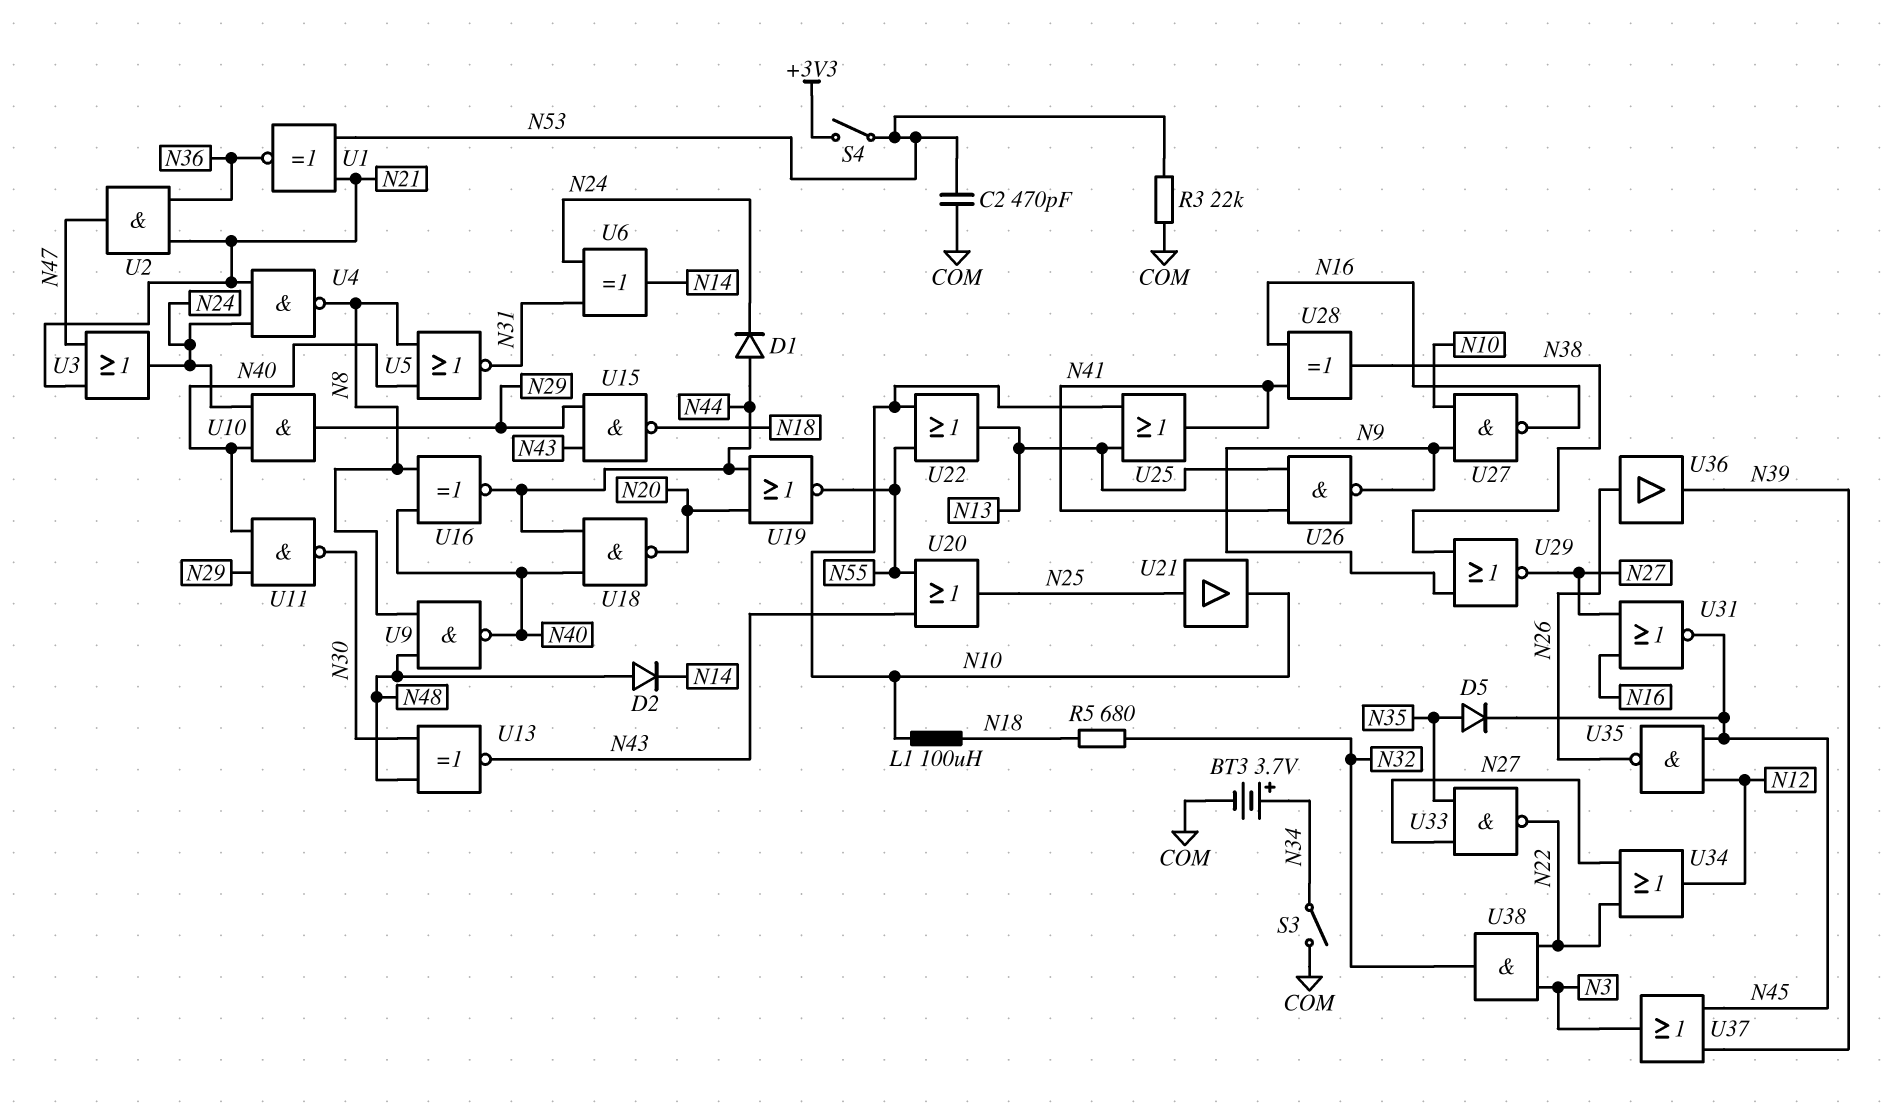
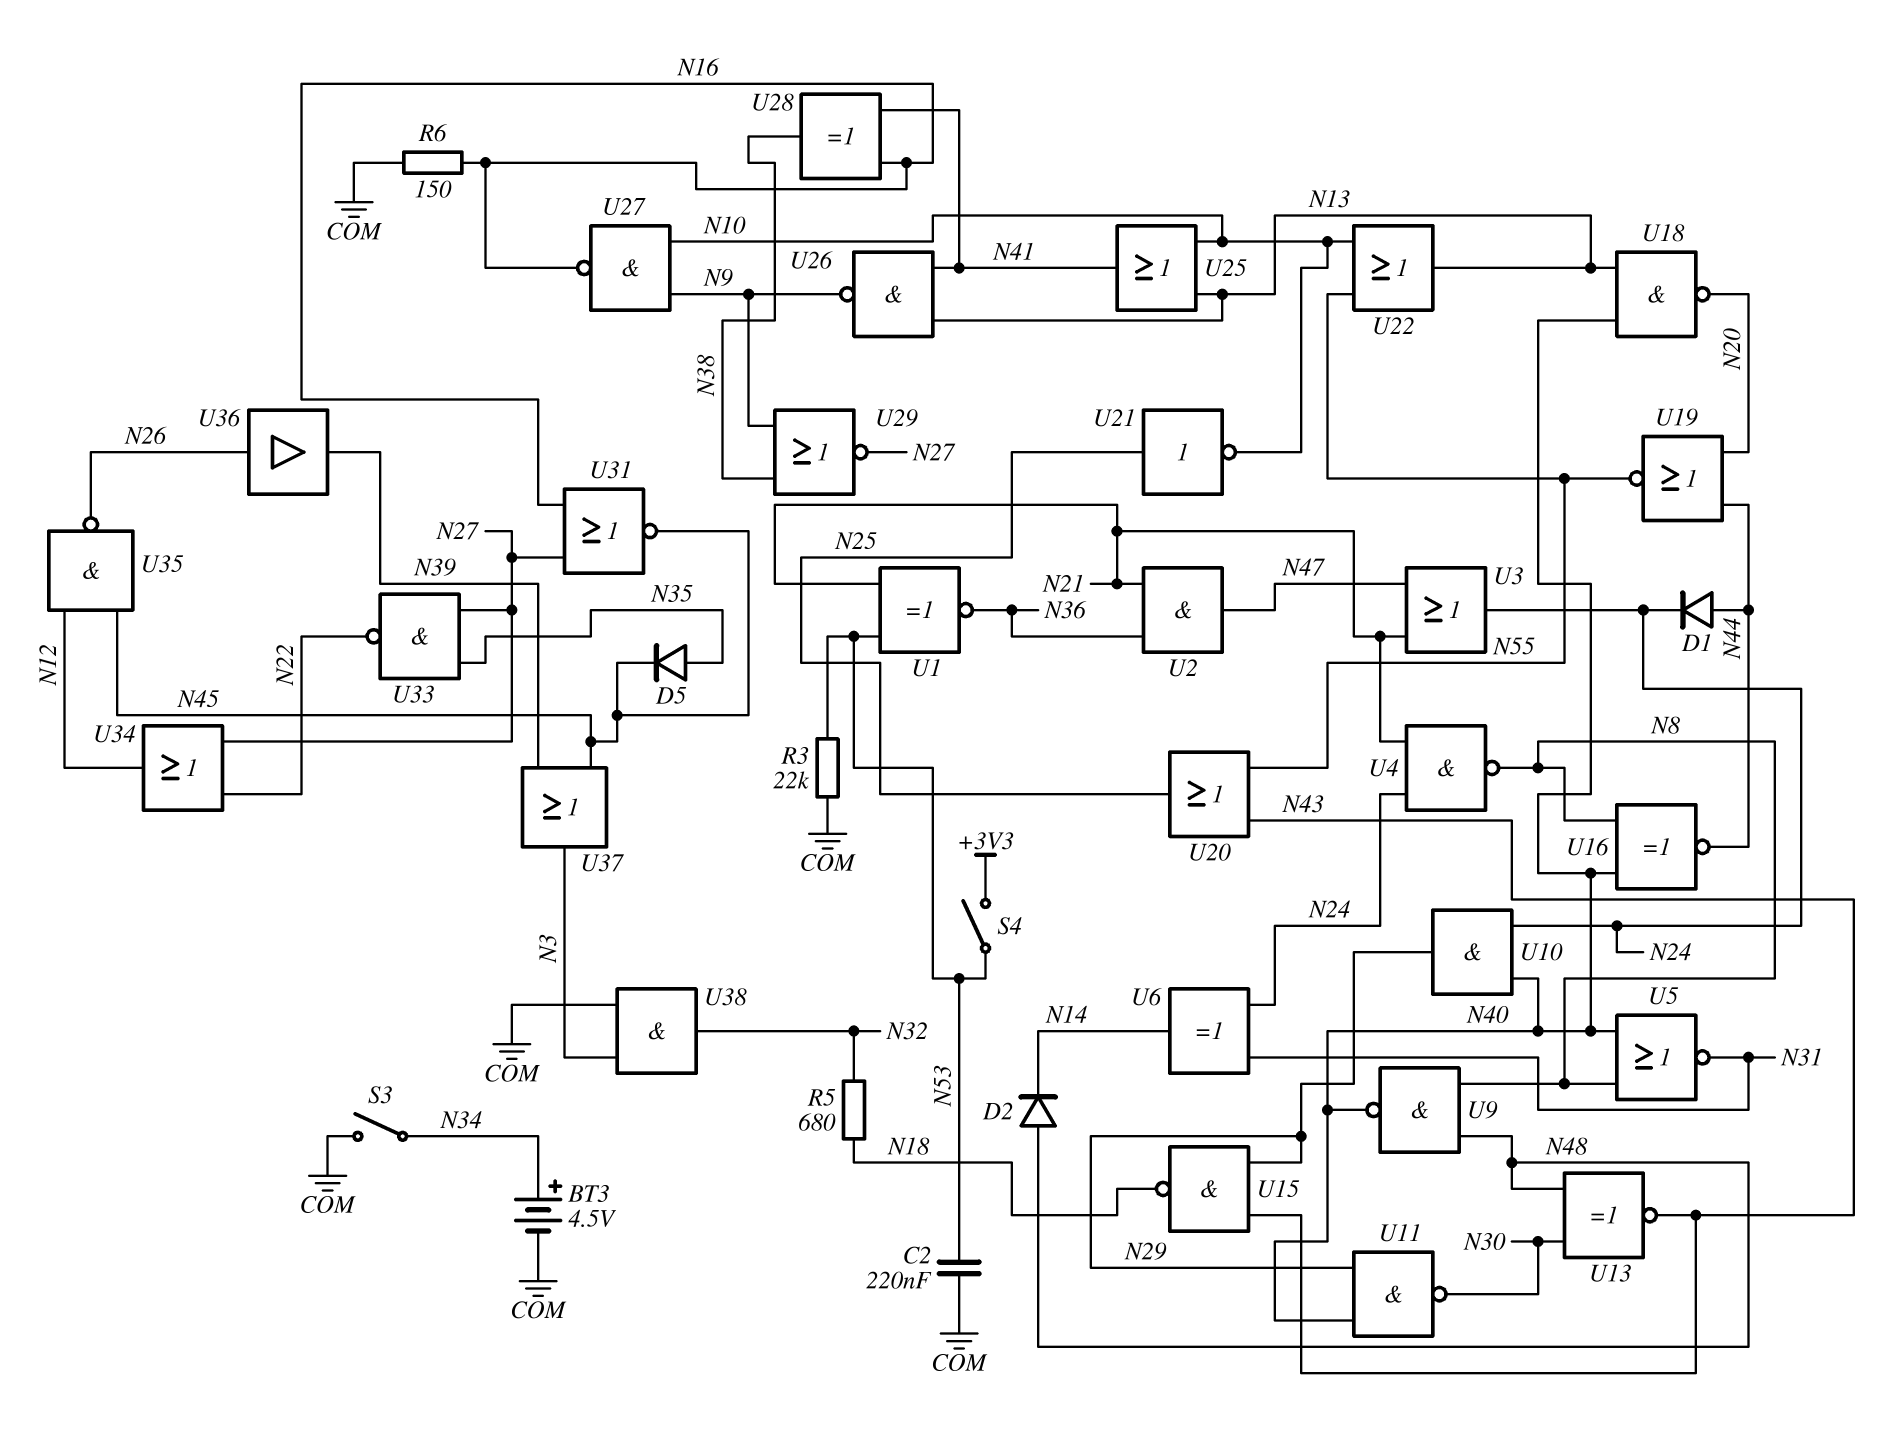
BT3: 3.7V (plus N34, minus COM) -> 4.5V (plus N34, minus COM)
C2: 470pF (COM, N53) -> 220nF (COM, N53)
L1: 100uH (N10, N18) -> none
R6: none -> 150 (COM, N16)
U18: NAND (in N40, in N44, out N20) -> NAND (in N13, in N40, out N20)
U21: buffer (in N25, out N10) -> NOT (in N25, out N10)
U38: AND (in N3, in N22, out N32) -> AND (in COM, in N3, out N32)

